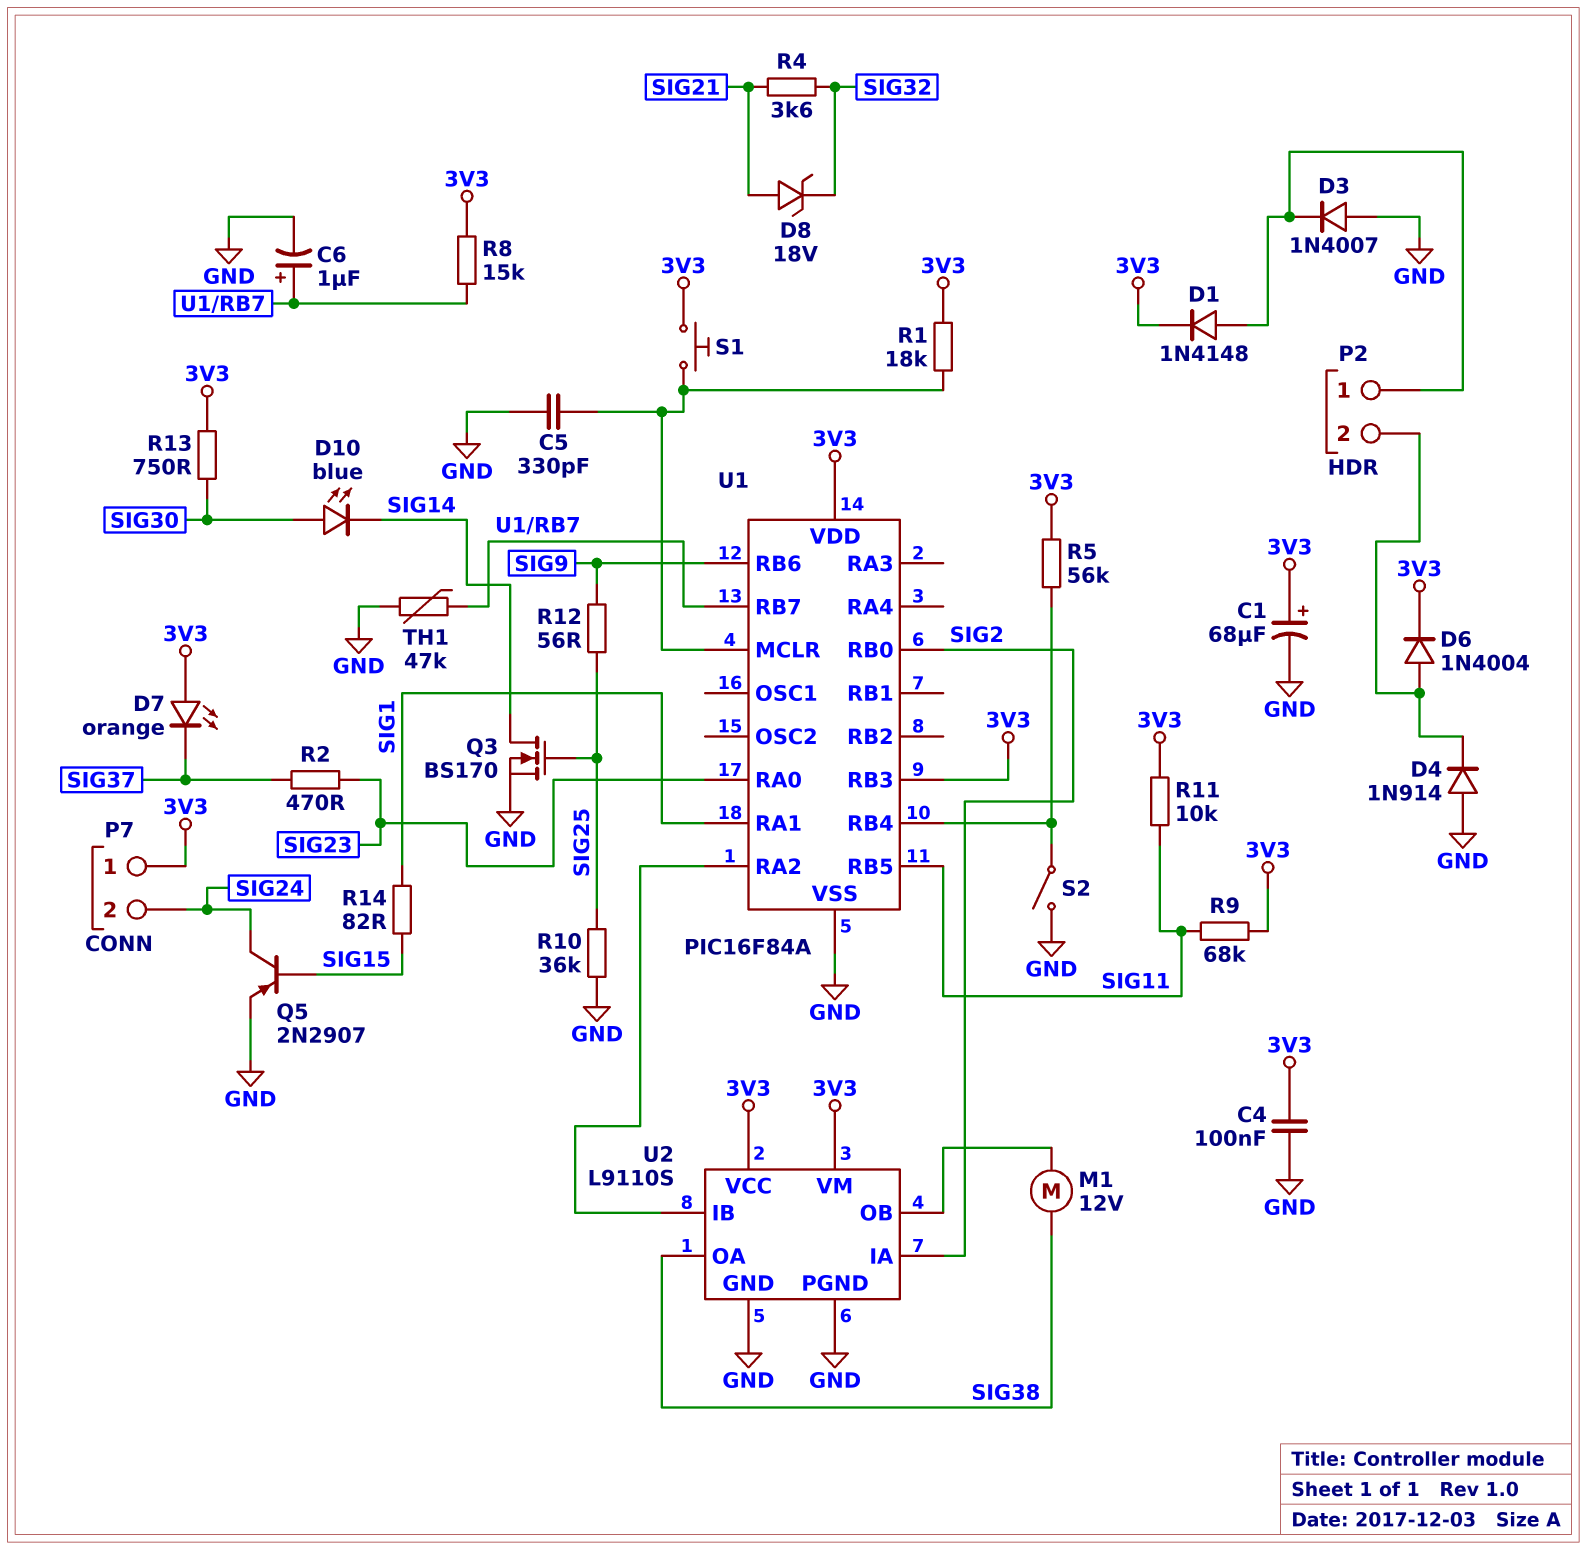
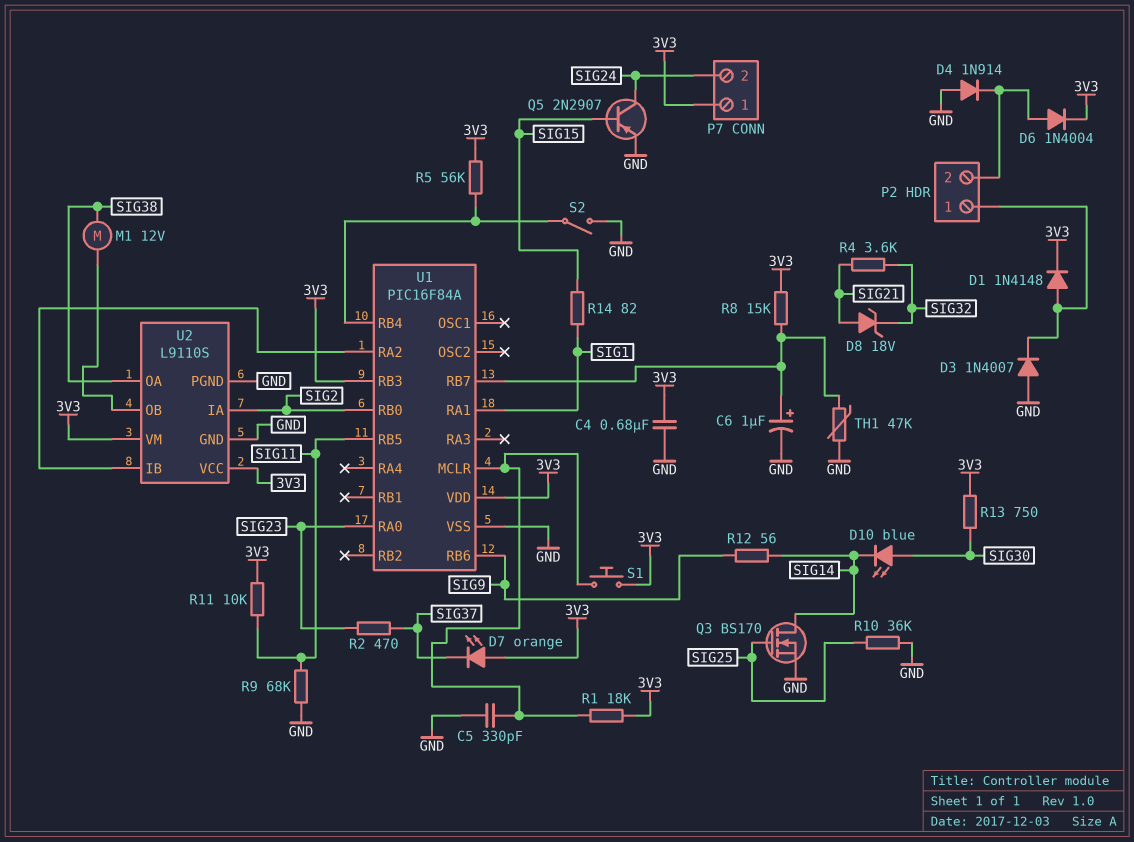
C1: 68uF (plus 3V3, minus GND) -> none
C4: 100nF (3V3, GND) -> 680nF (3V3, GND)
R9: 68k (3V3, SIG11) -> 68k (GND, SIG11)
R12: 56 (SIG9, SIG25) -> 56 (SIG9, SIG14)

